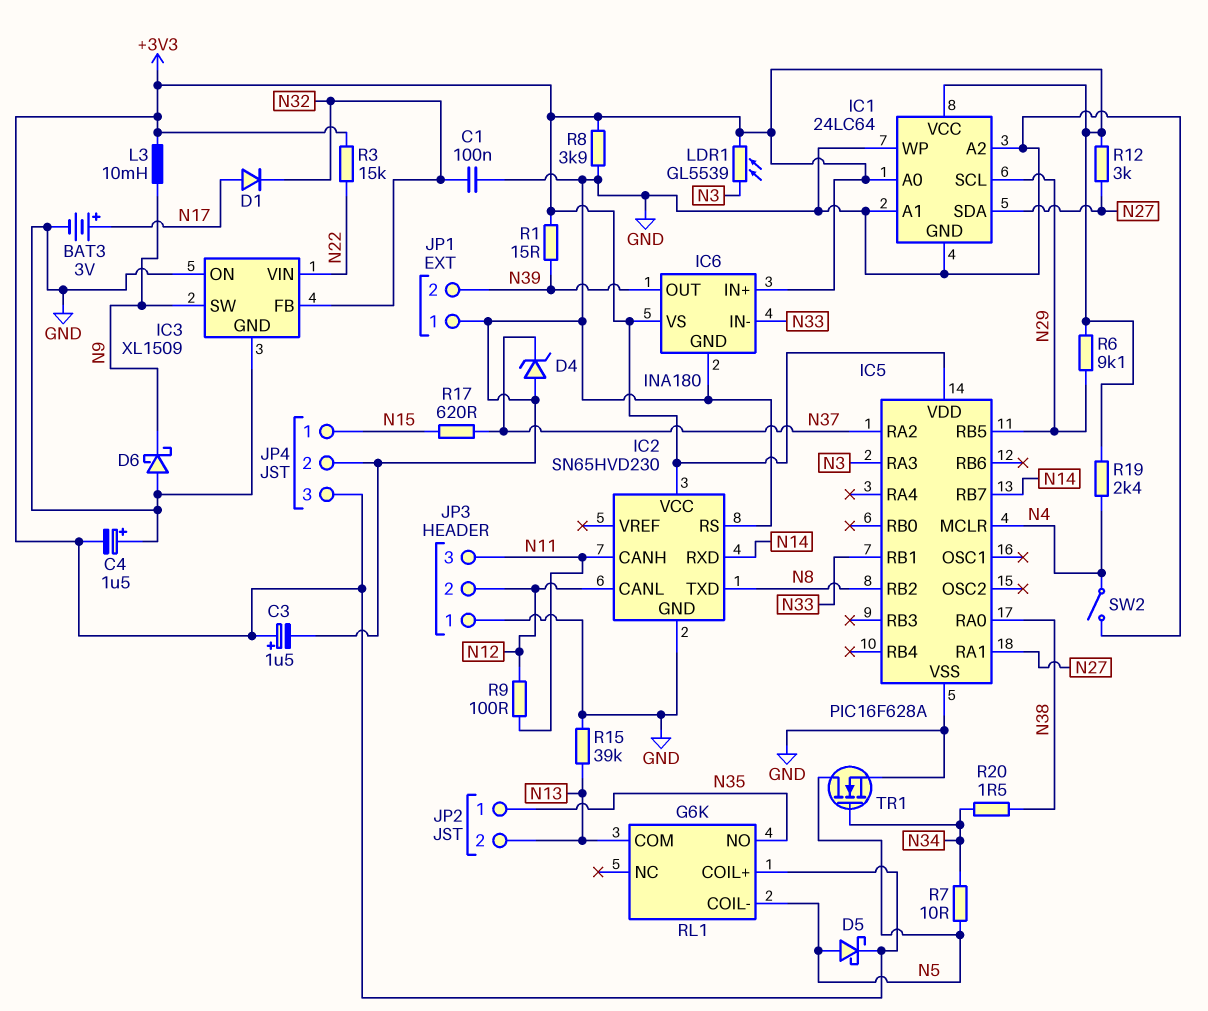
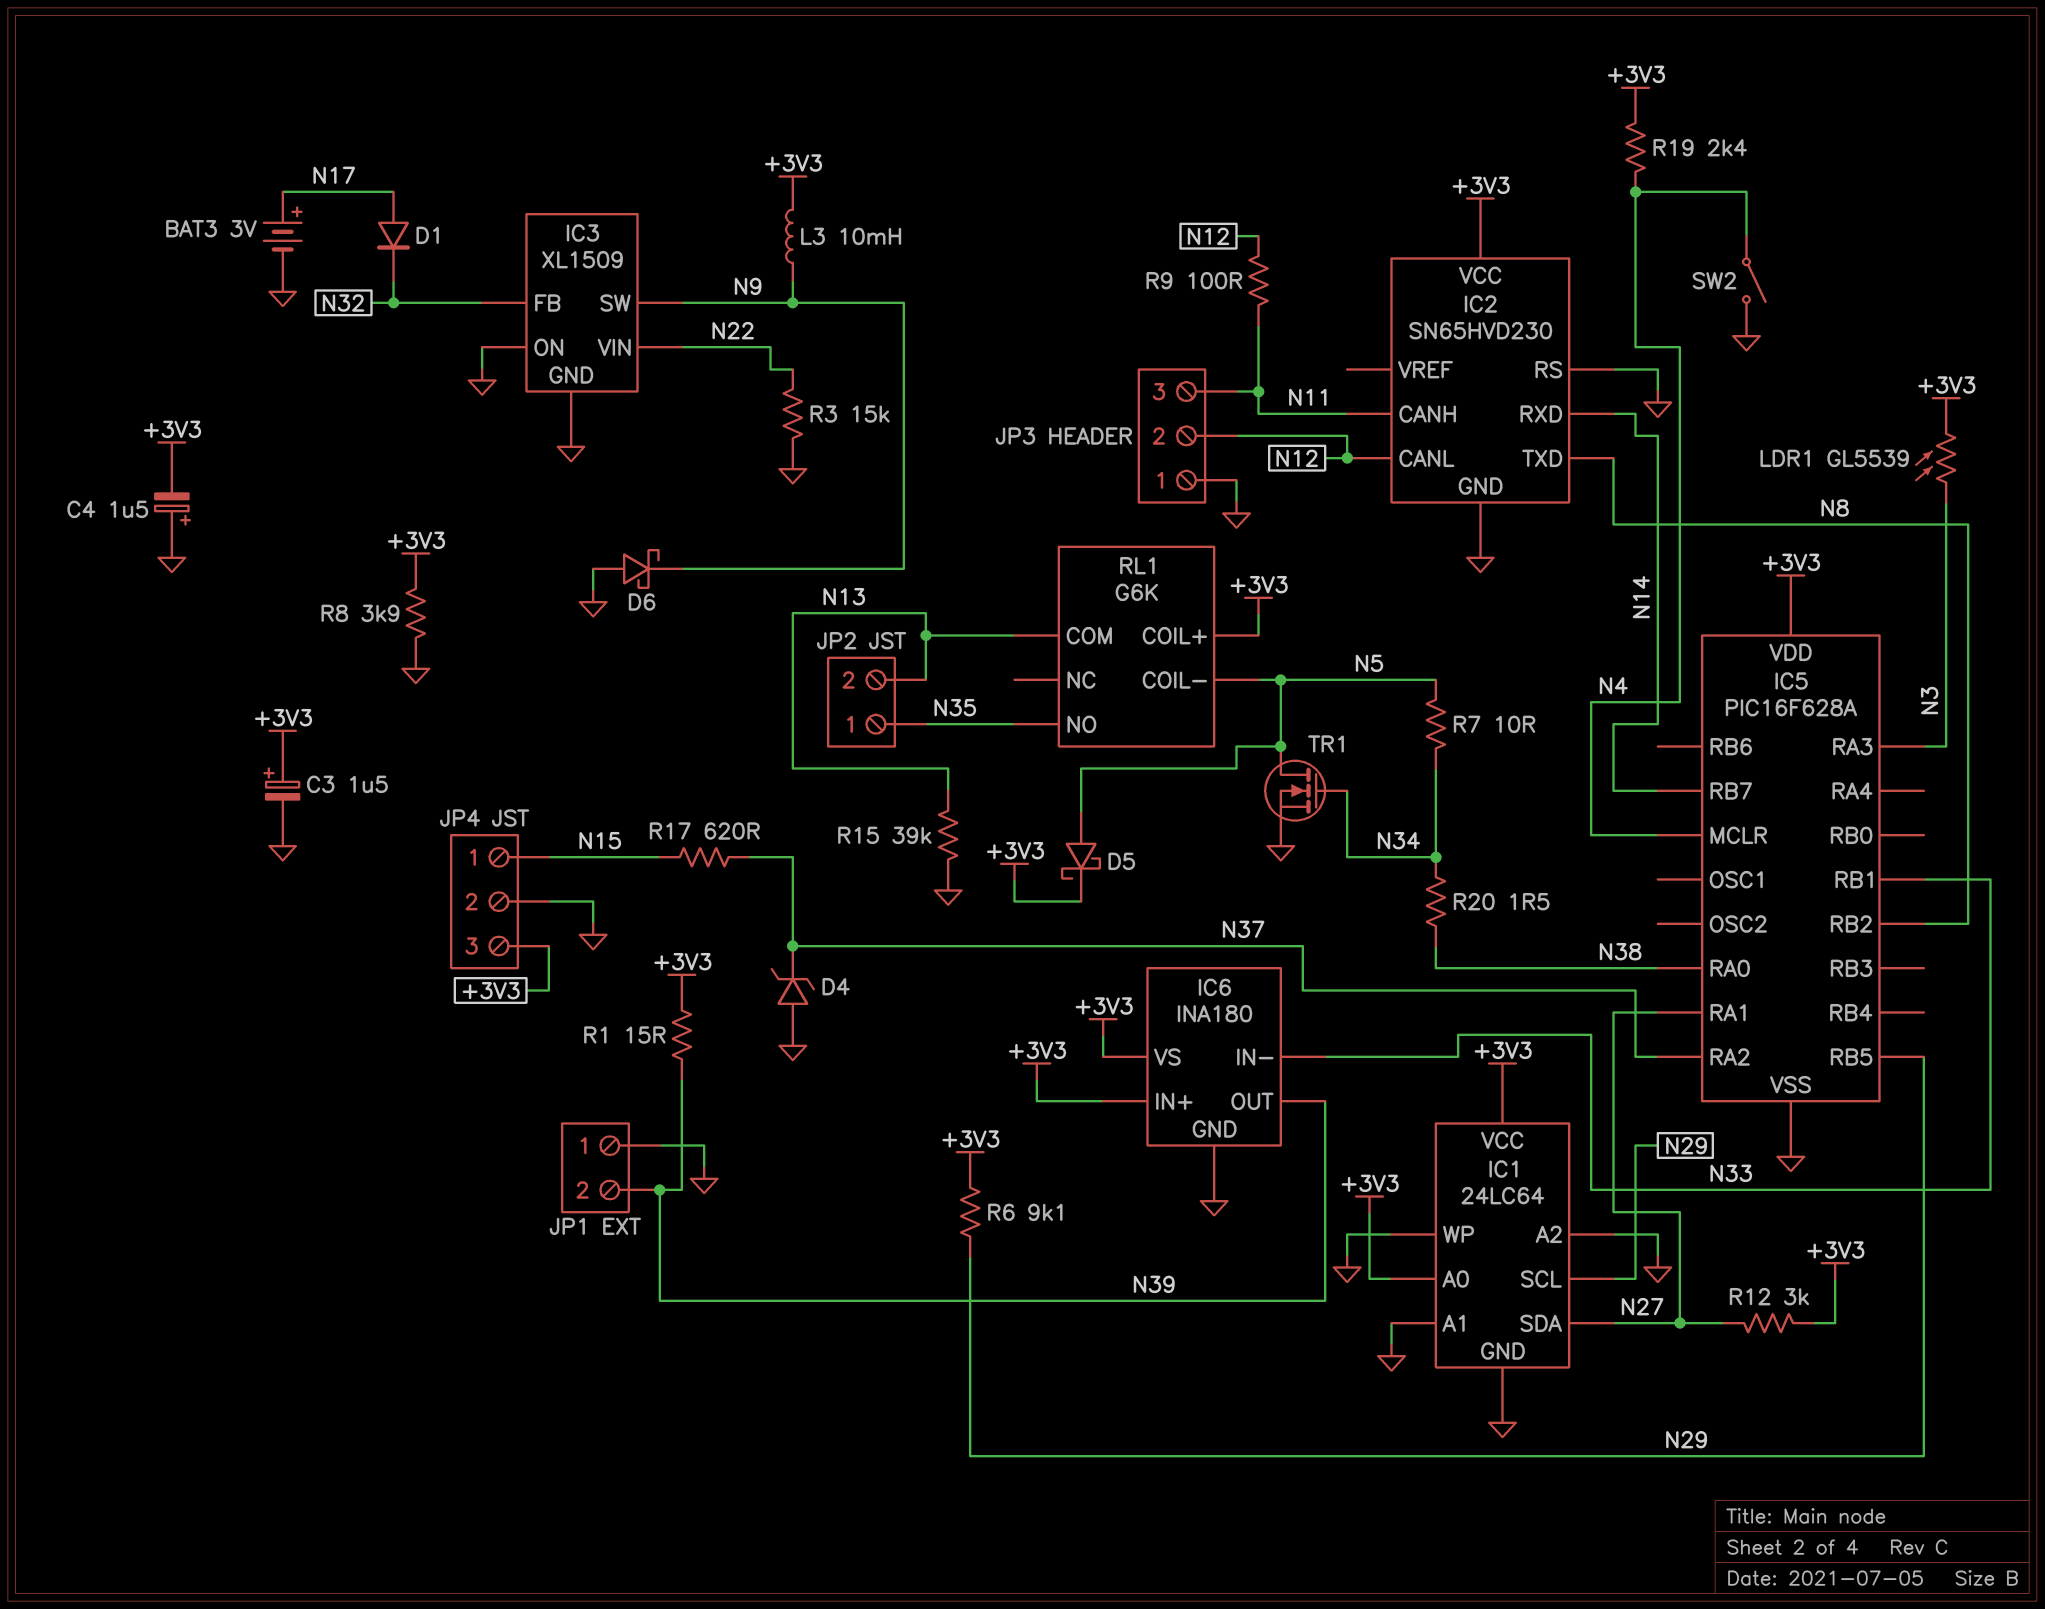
C1: 100nF (GND, N32) -> none
R3: 15k (+3V3, N22) -> 15k (GND, N22)

